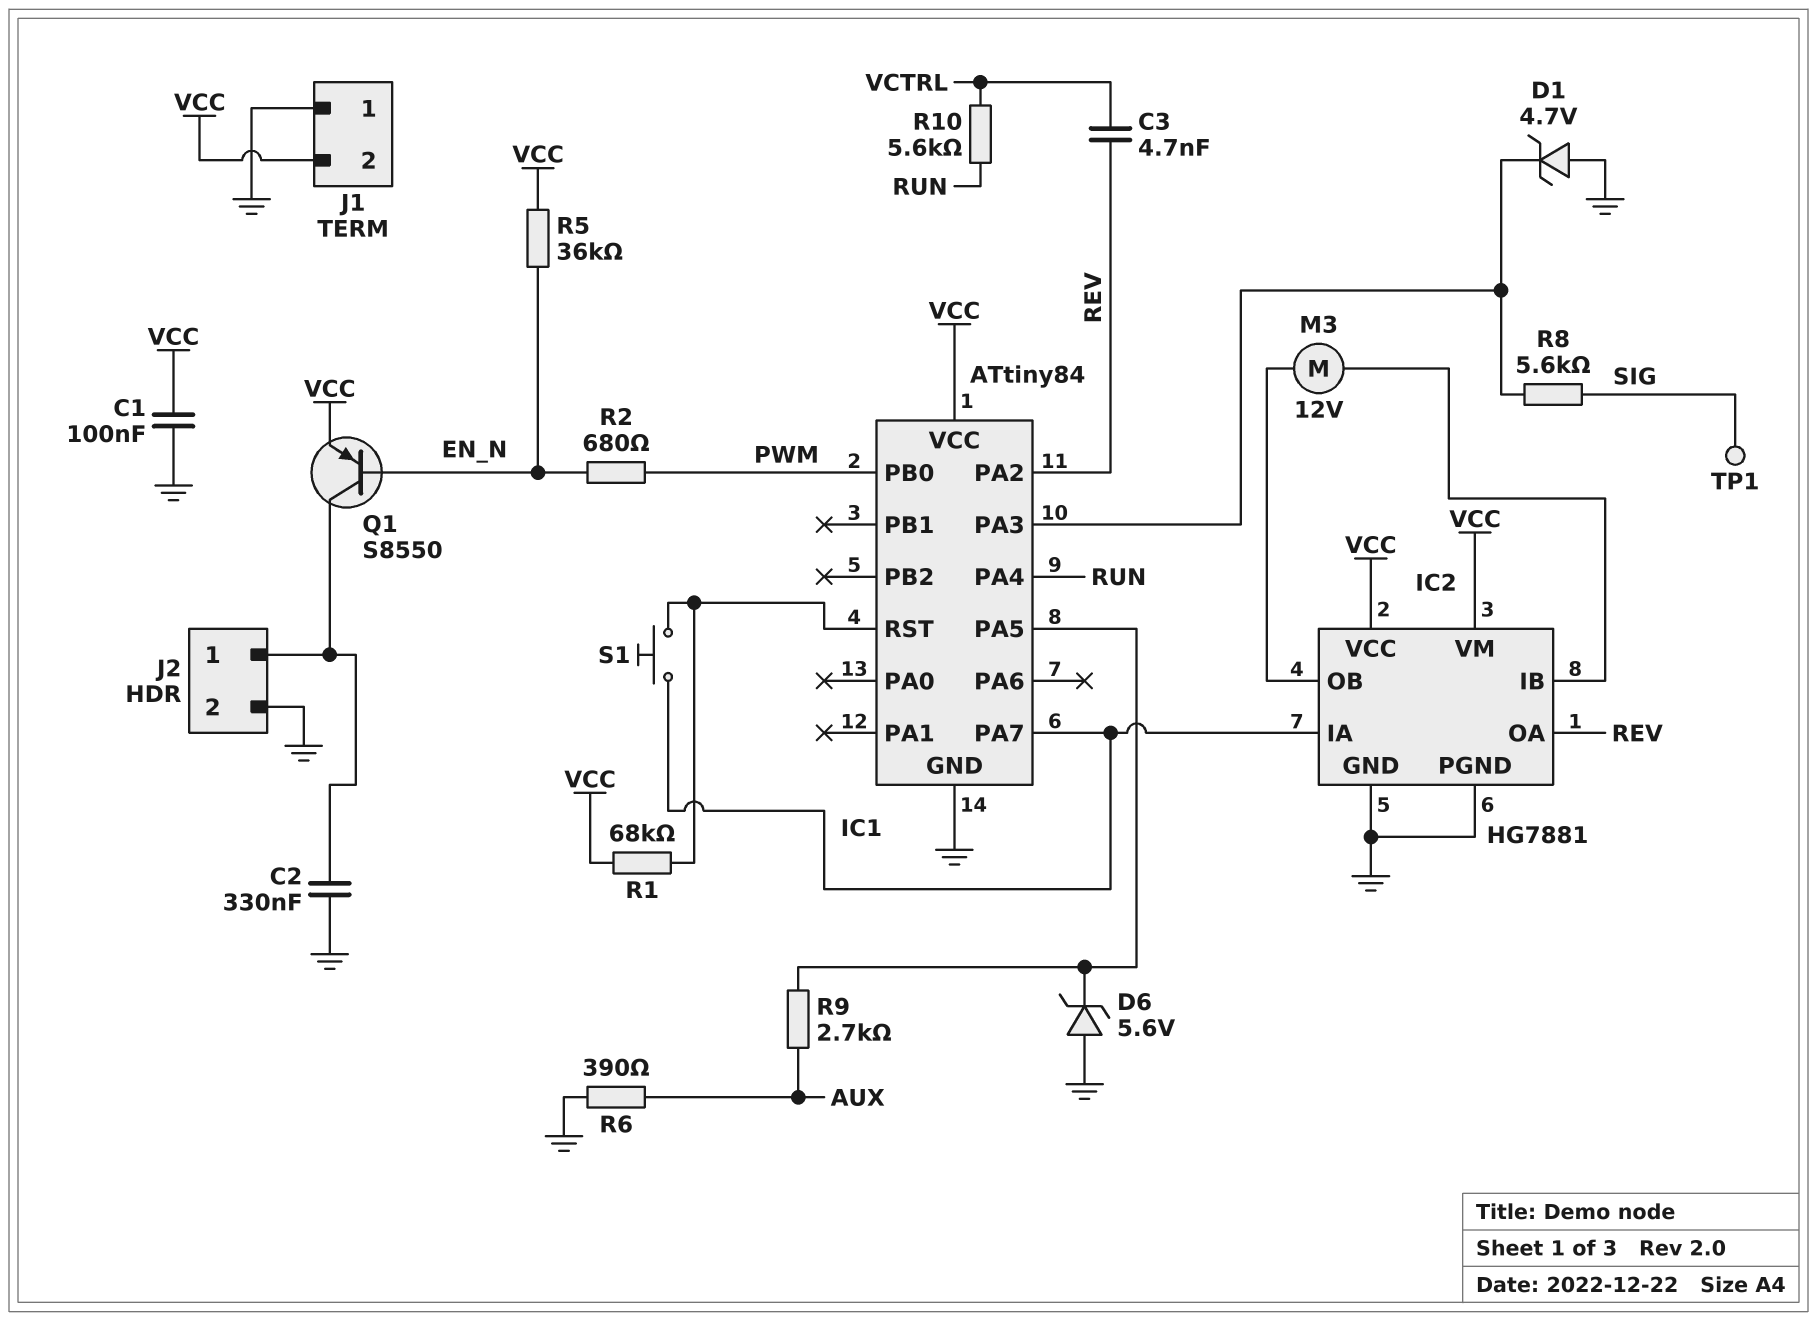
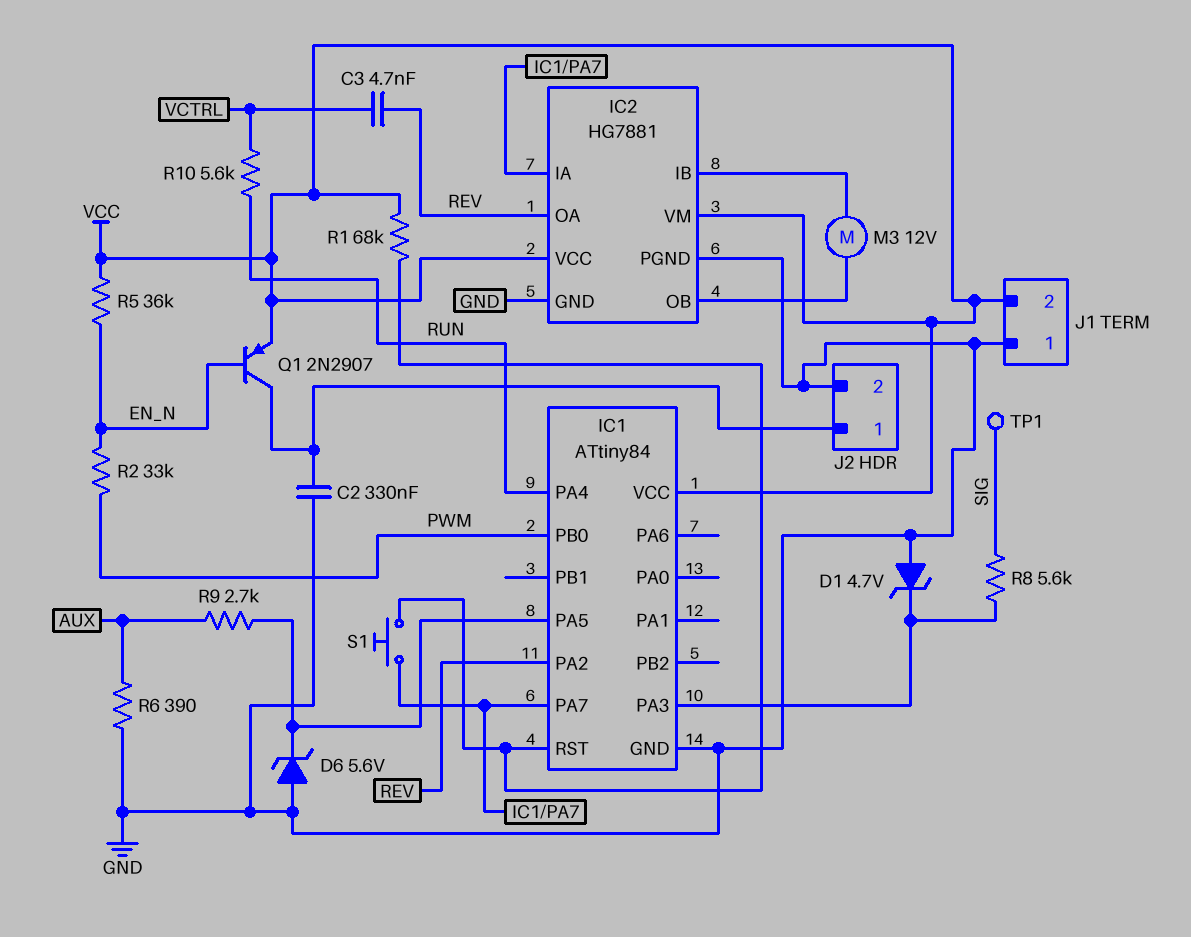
C1: 100nF (GND, VCC) -> none
Q1: PNP S8550 (B EN_N, C J2/1, E VCC) -> PNP 2N2907 (B EN_N, C J2/1, E VCC)
R2: 680 (EN_N, PWM) -> 33k (EN_N, PWM)

